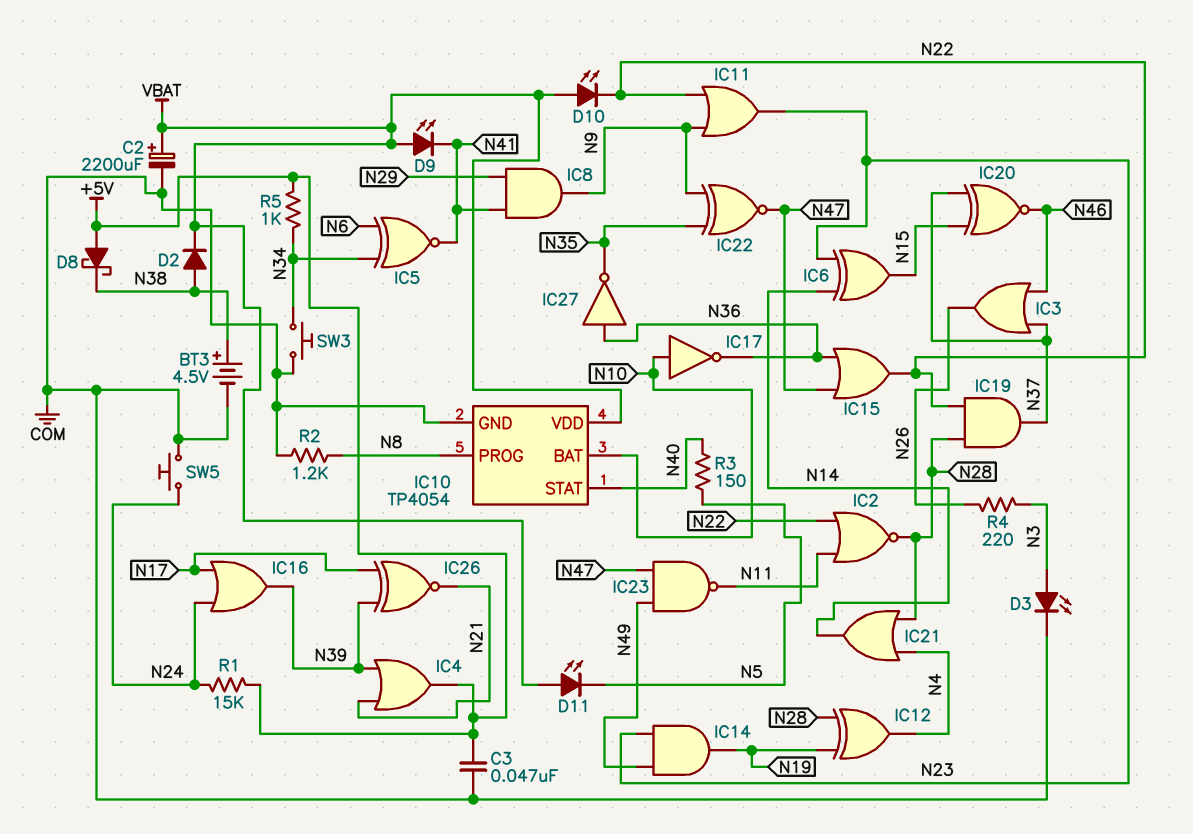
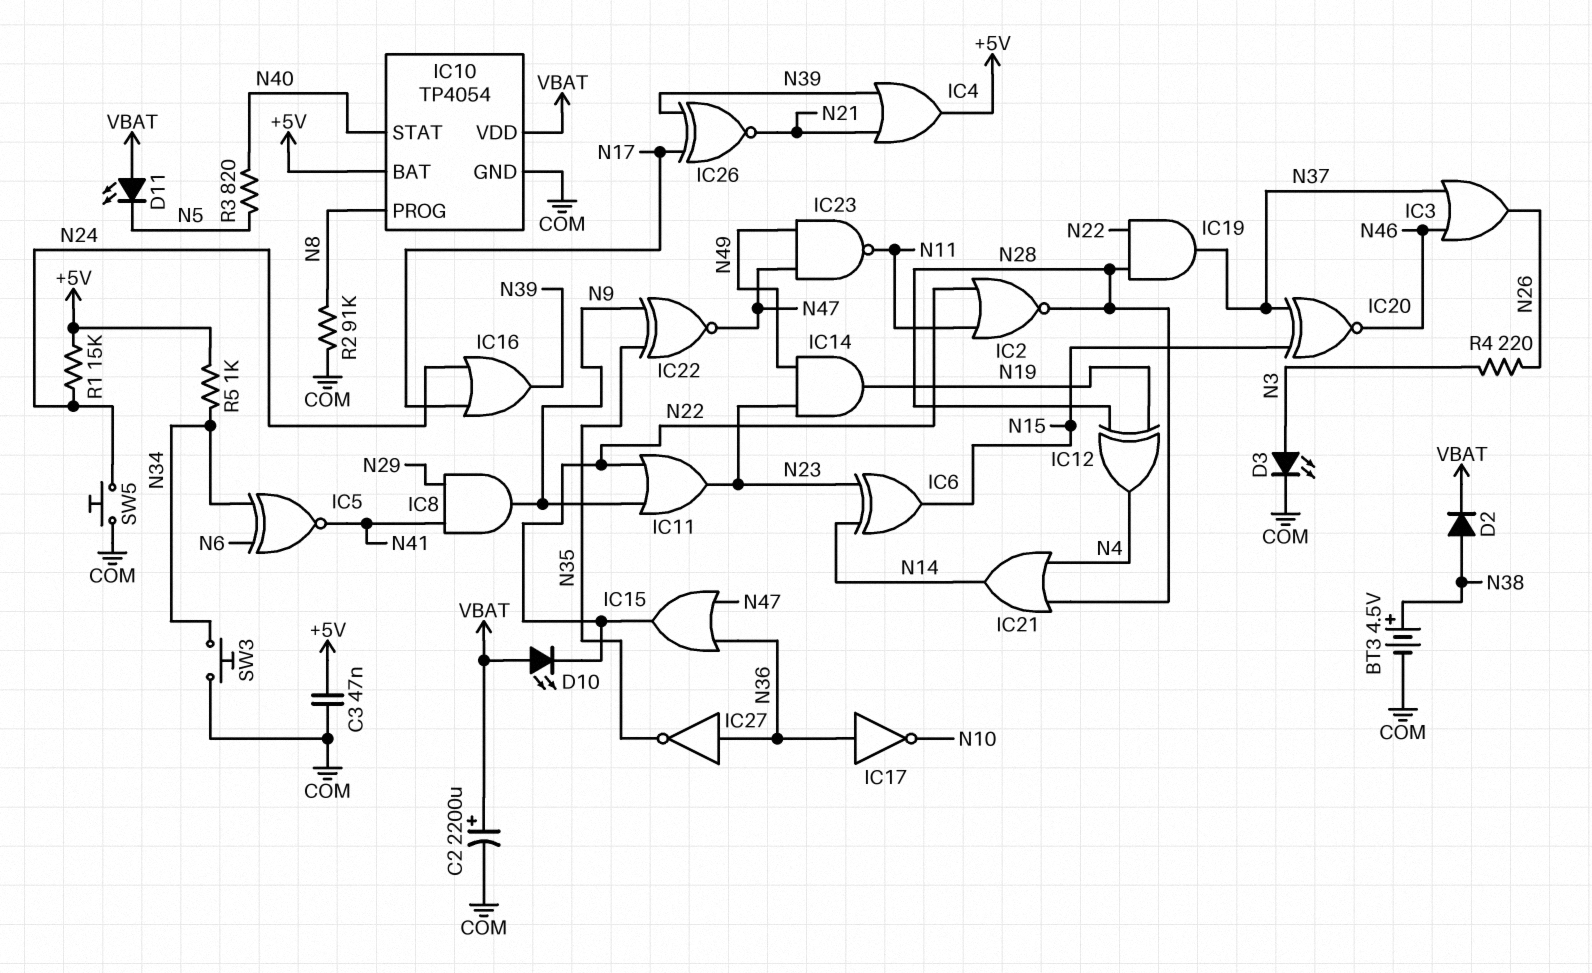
D8: schottky (A +5V, K N38) -> none
D9: LED (A VBAT, K N41) -> none
IC10 pin BAT: N10 -> +5V
IC17: NOT (in N10, out N36) -> NOT (in N36, out N10)
R2: 1.2k (COM, N8) -> 91k (COM, N8)
R3: 150 (N5, N40) -> 820 (N5, N40)

